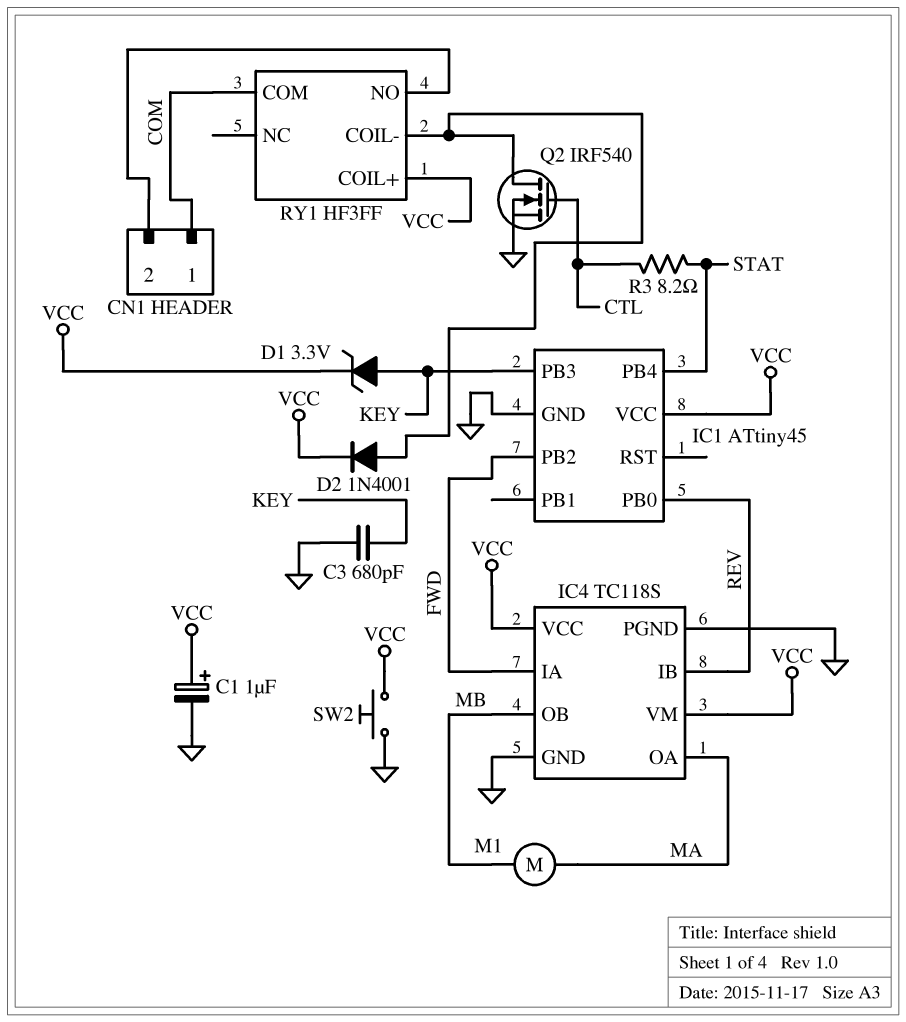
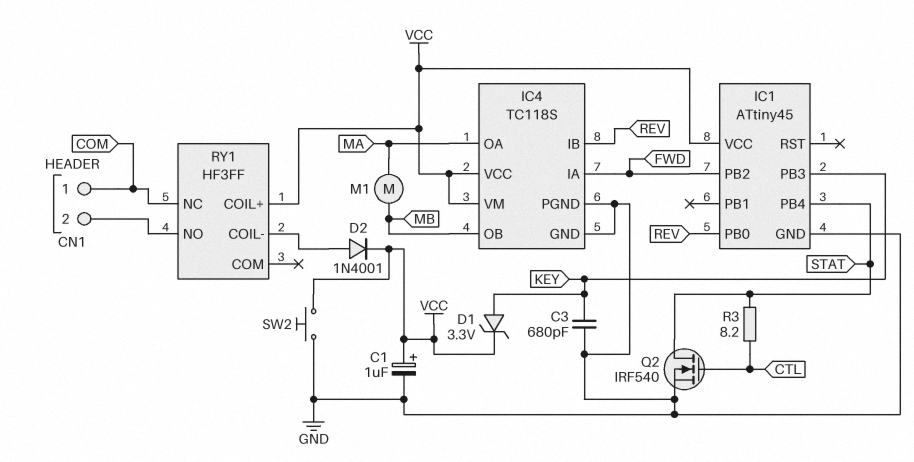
Q2: NMOS IRF540 (G CTL, D RY1/COIL-, S GND) -> NMOS IRF540 (G CTL, D STAT, S GND)
RY1 pin COM: COM -> none
RY1 pin NC: none -> COM

